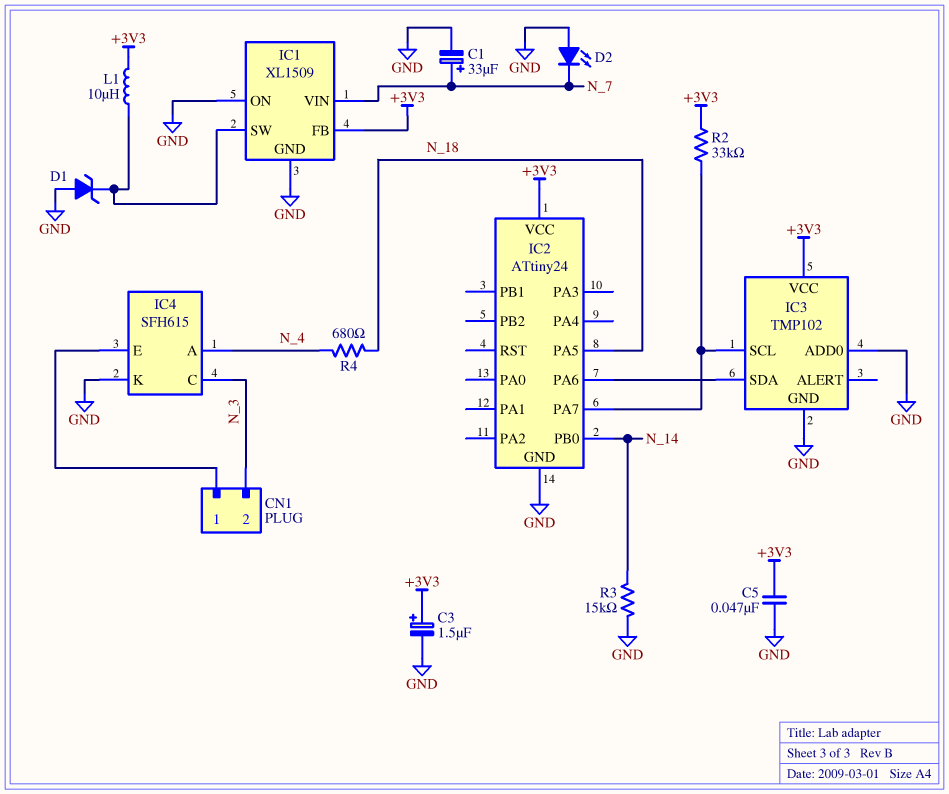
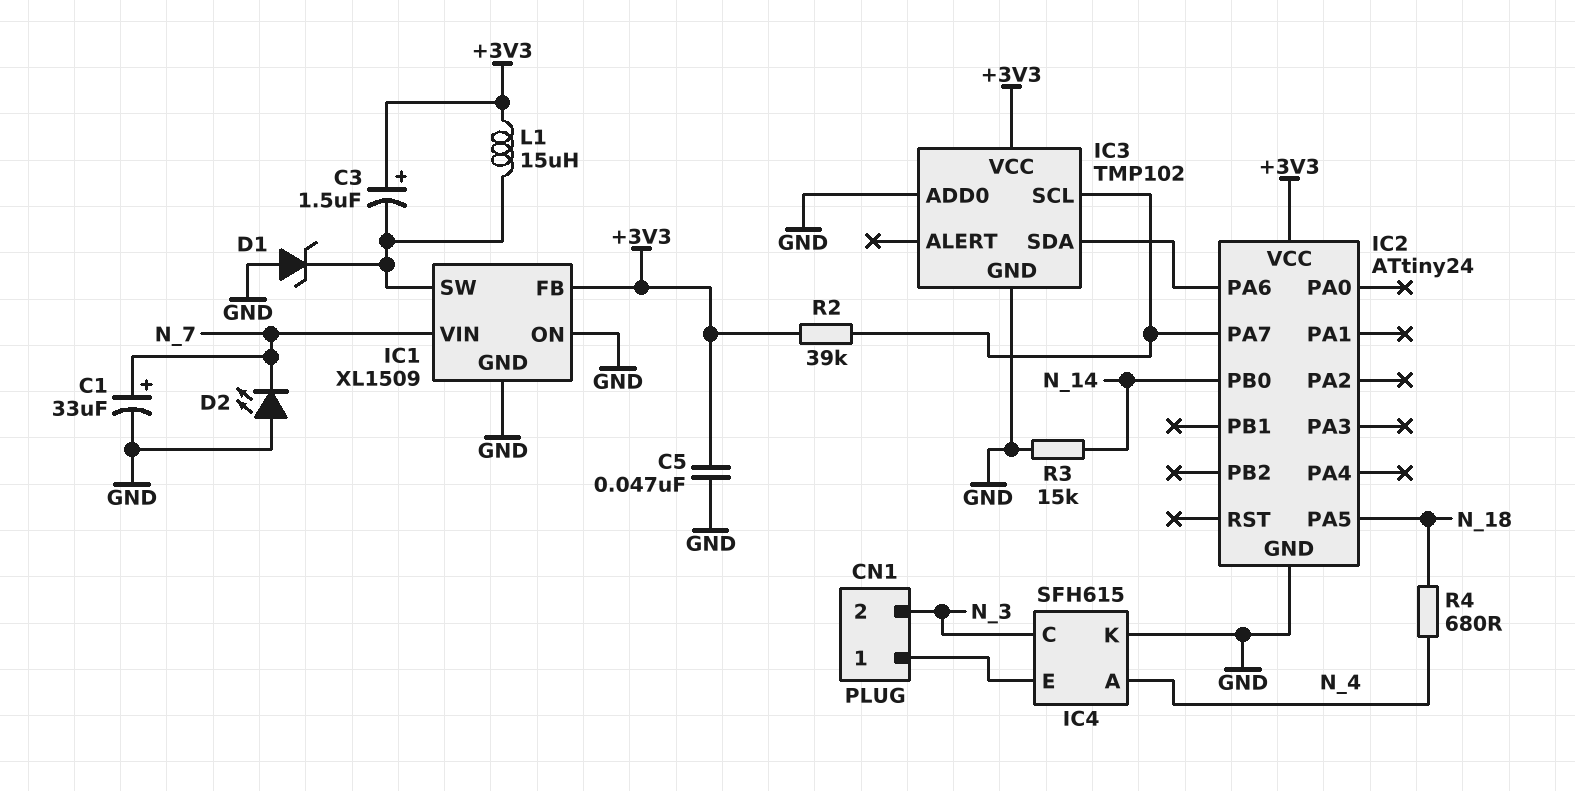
C3: 1.5uF (plus +3V3, minus GND) -> 1.5uF (plus +3V3, minus IC1/SW)
L1: 10uH (+3V3, IC1/SW) -> 15uH (+3V3, IC1/SW)
R2: 33k (+3V3, IC2/PA7) -> 39k (+3V3, IC2/PA7)

